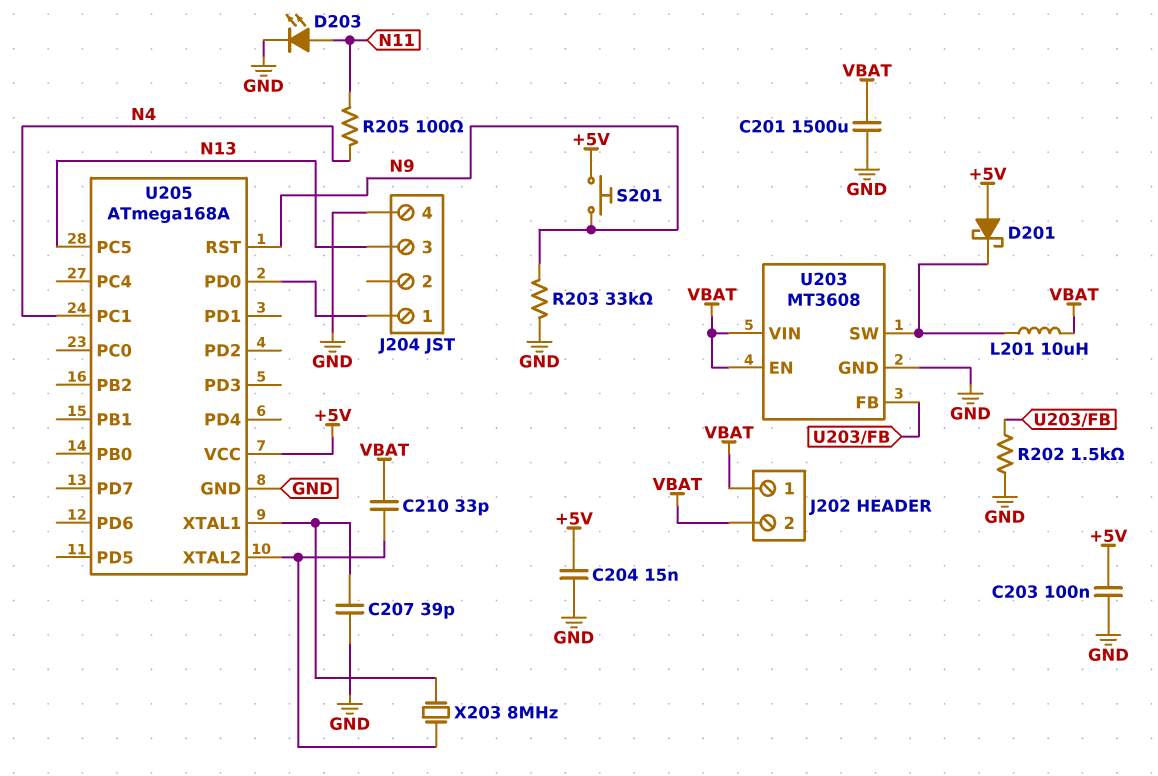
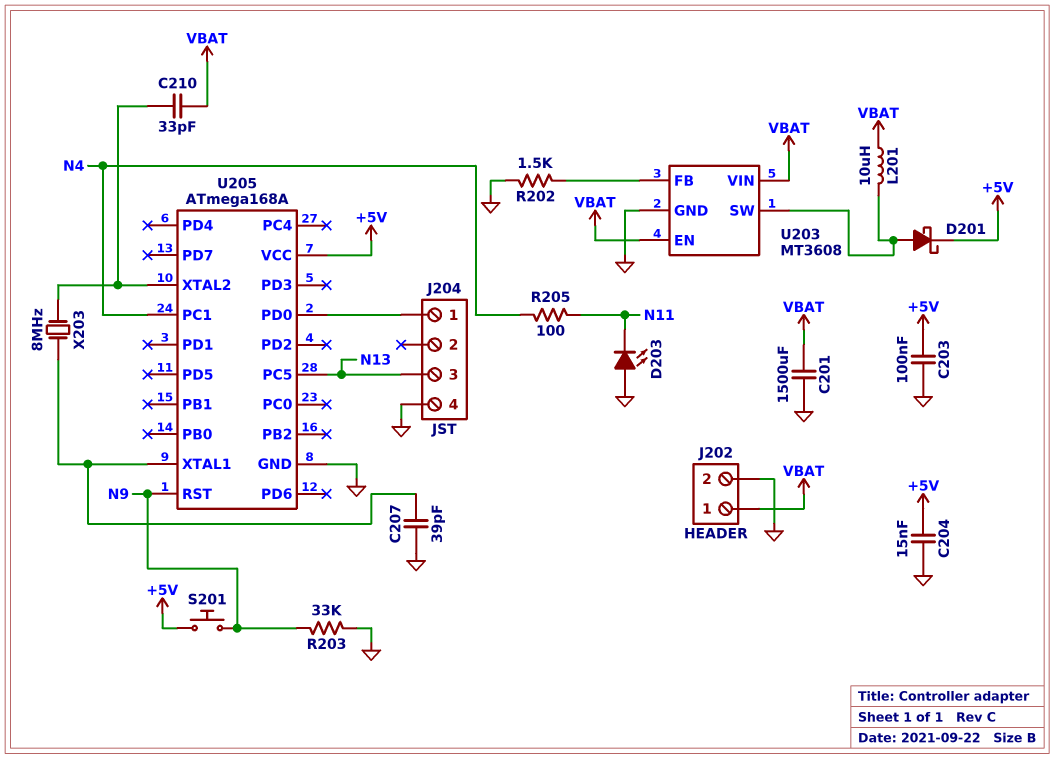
D201: schottky (A +5V, K U203/SW) -> schottky (A U203/SW, K +5V)
D203: LED (A N11, K GND) -> LED (A GND, K N11)
J202 pin 2: VBAT -> GND

